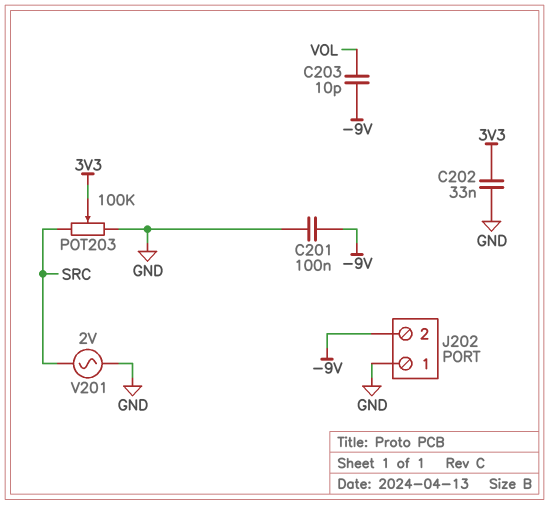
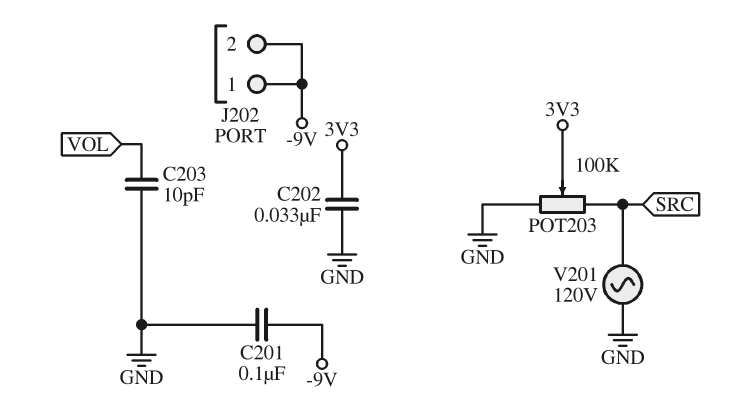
C203: 10pF (-9V, VOL) -> 10pF (GND, VOL)
J202 pin 1: GND -> -9V
V201: AC 2V (GND, SRC) -> AC 120V (GND, SRC)

